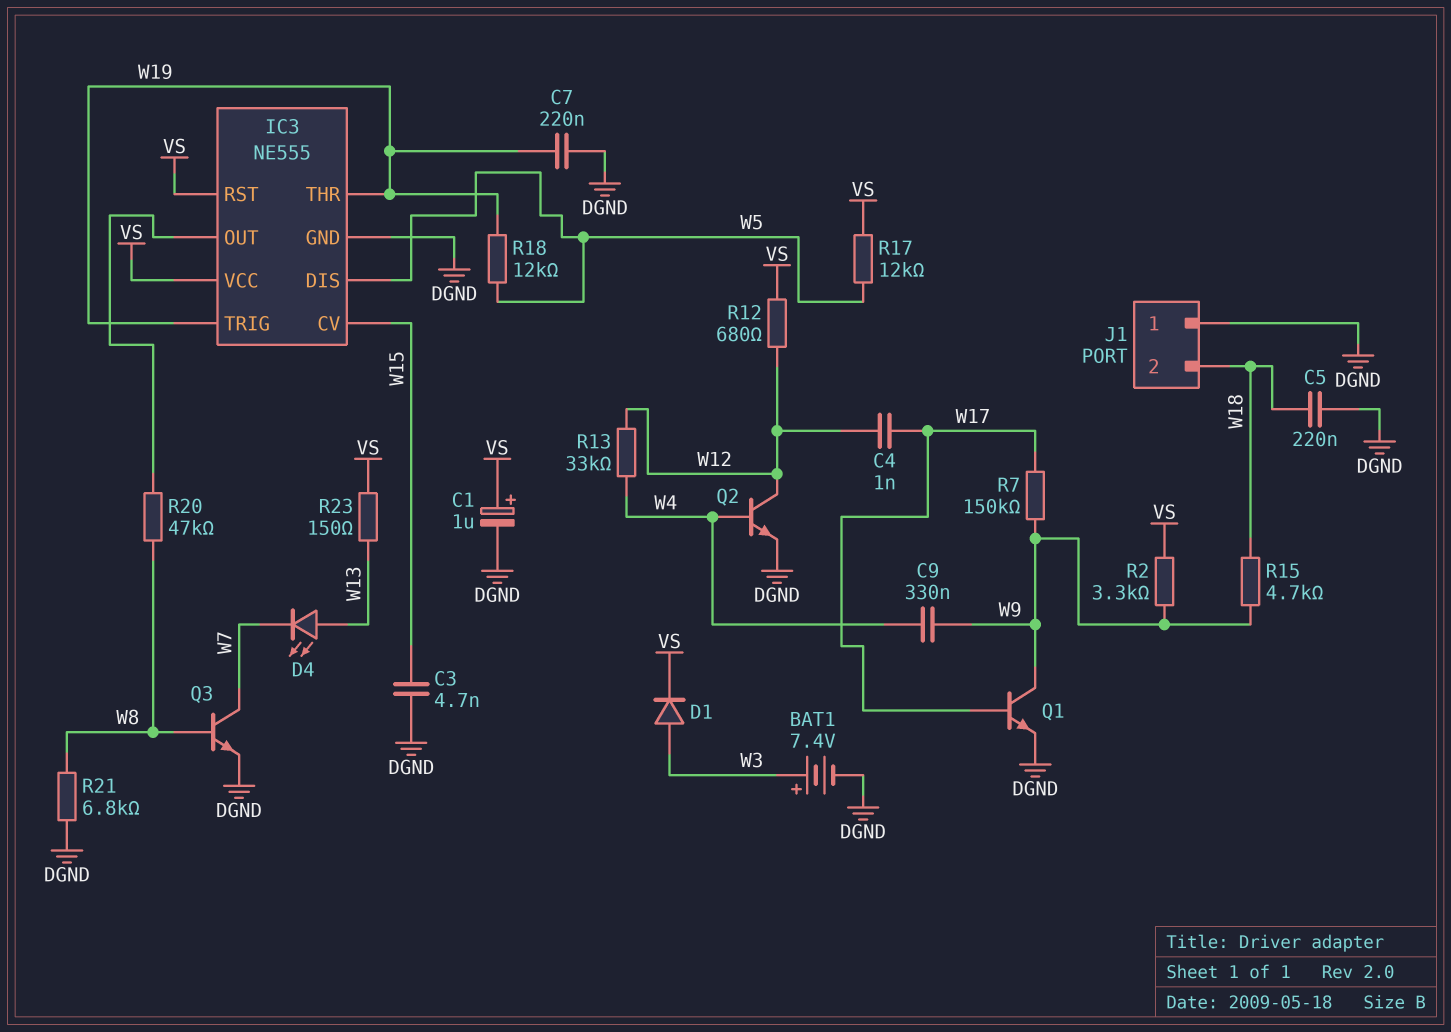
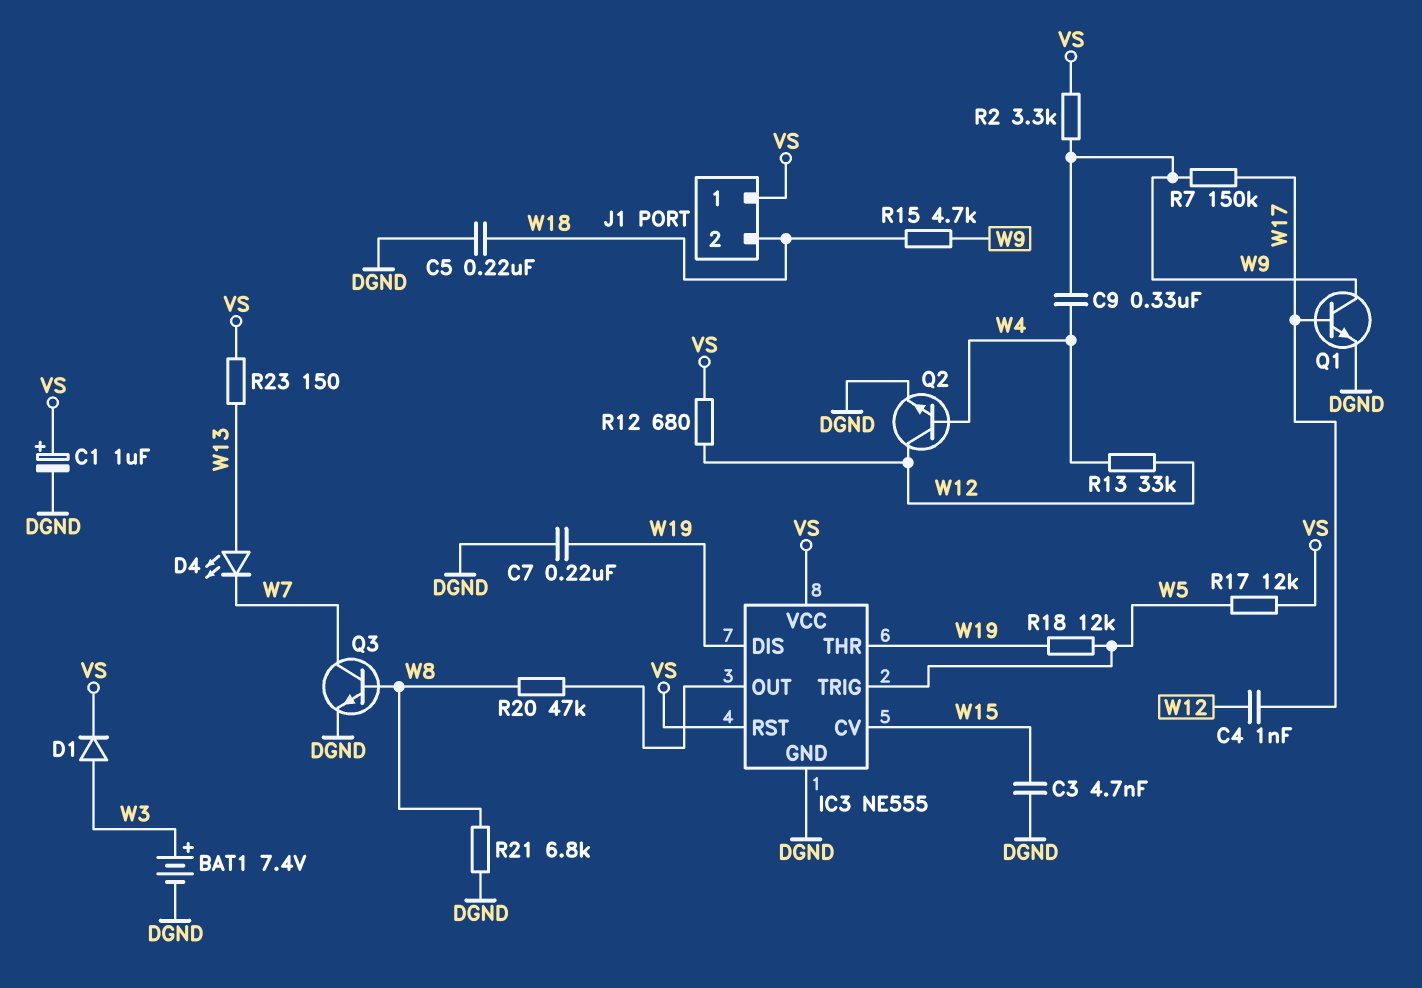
IC3 pin DIS: W5 -> W19
IC3 pin TRIG: W19 -> W5
J1 pin 1: DGND -> VS

